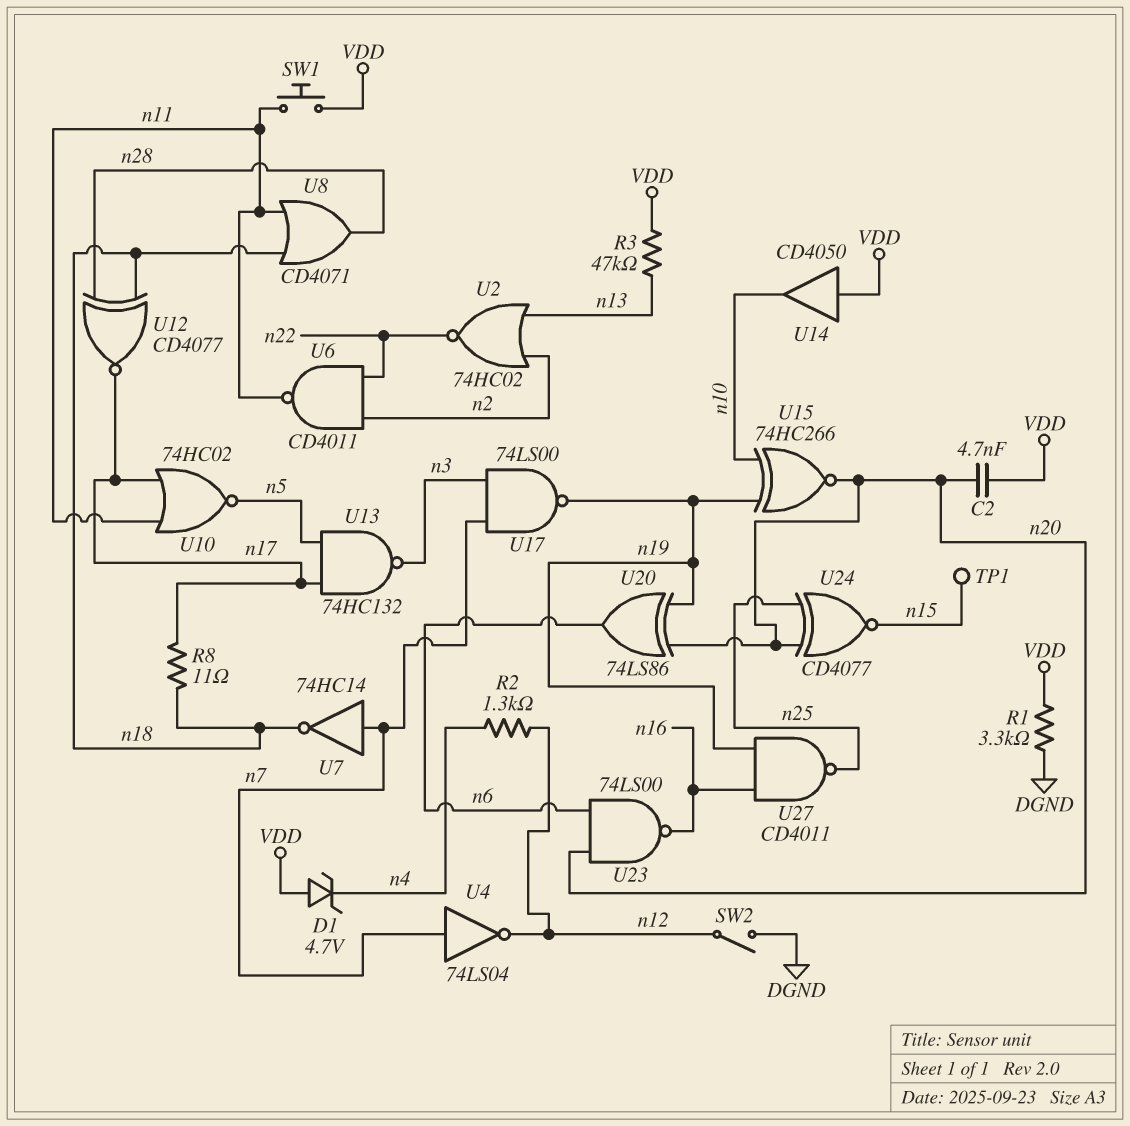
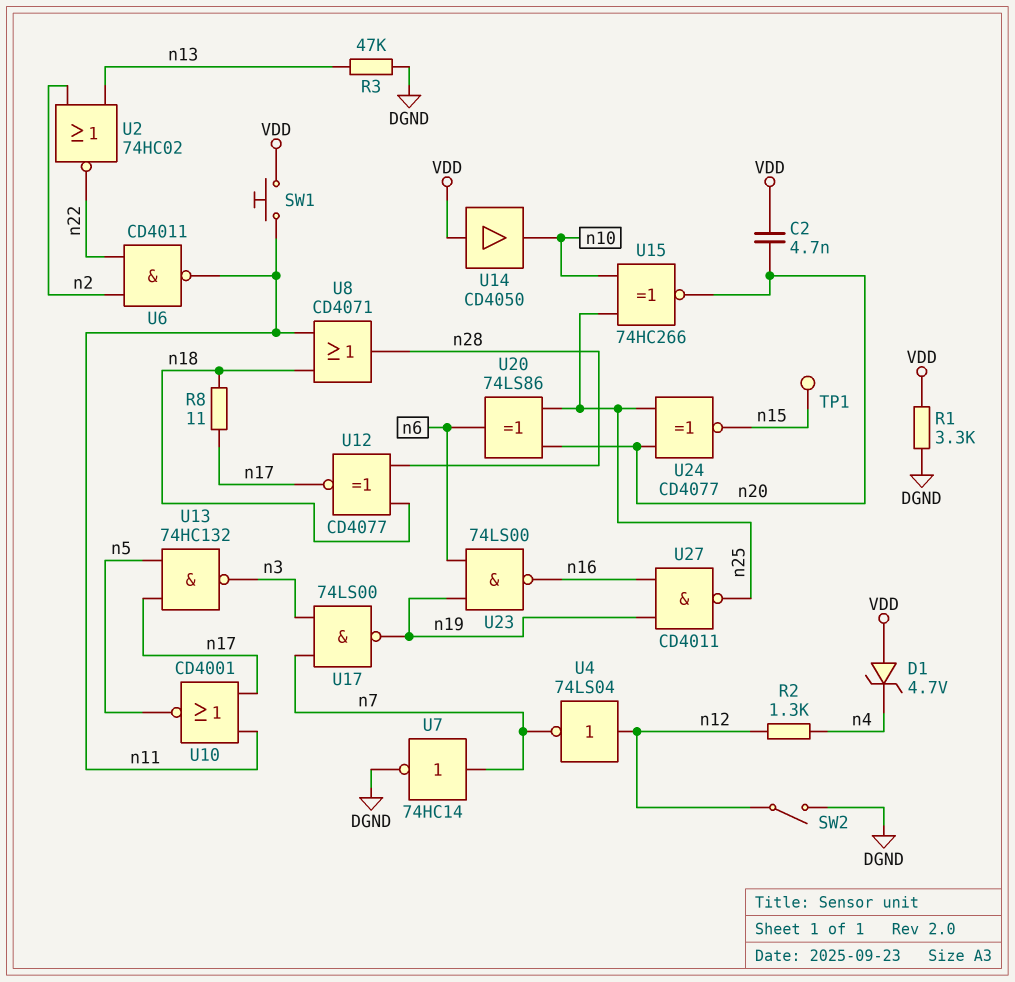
R3: 47k (VDD, n13) -> 47k (DGND, n13)
U4: NOT 74LS04 (in n7, out n12) -> NOT 74LS04 (in n12, out n7)
U7: NOT 74HC14 (in n7, out n18) -> NOT 74HC14 (in n7, out DGND)
U10: NOR 74HC02 (in n11, in n17, out n5) -> NOR CD4001 (in n11, in n17, out n5)
U15: XNOR 74HC266 (in n10, in n19, out n20) -> XNOR 74HC266 (in n10, in n25, out n20)
U20: XOR 74LS86 (in n19, in n20, out n6) -> XOR 74LS86 (in n20, in n25, out n6)
U23: NAND 74LS00 (in n6, in n20, out n16) -> NAND 74LS00 (in n6, in n19, out n16)

